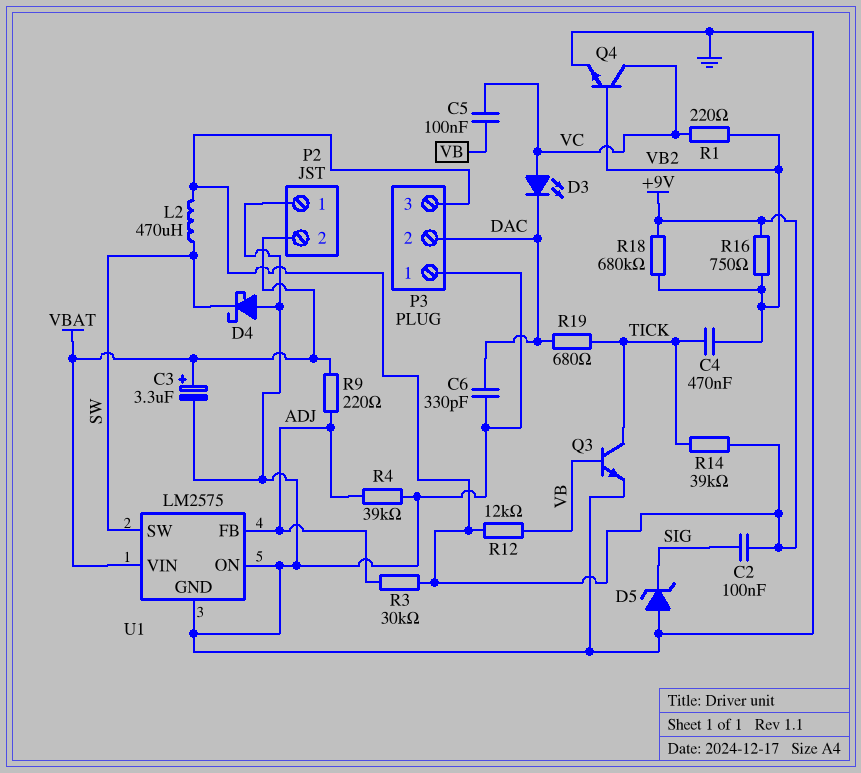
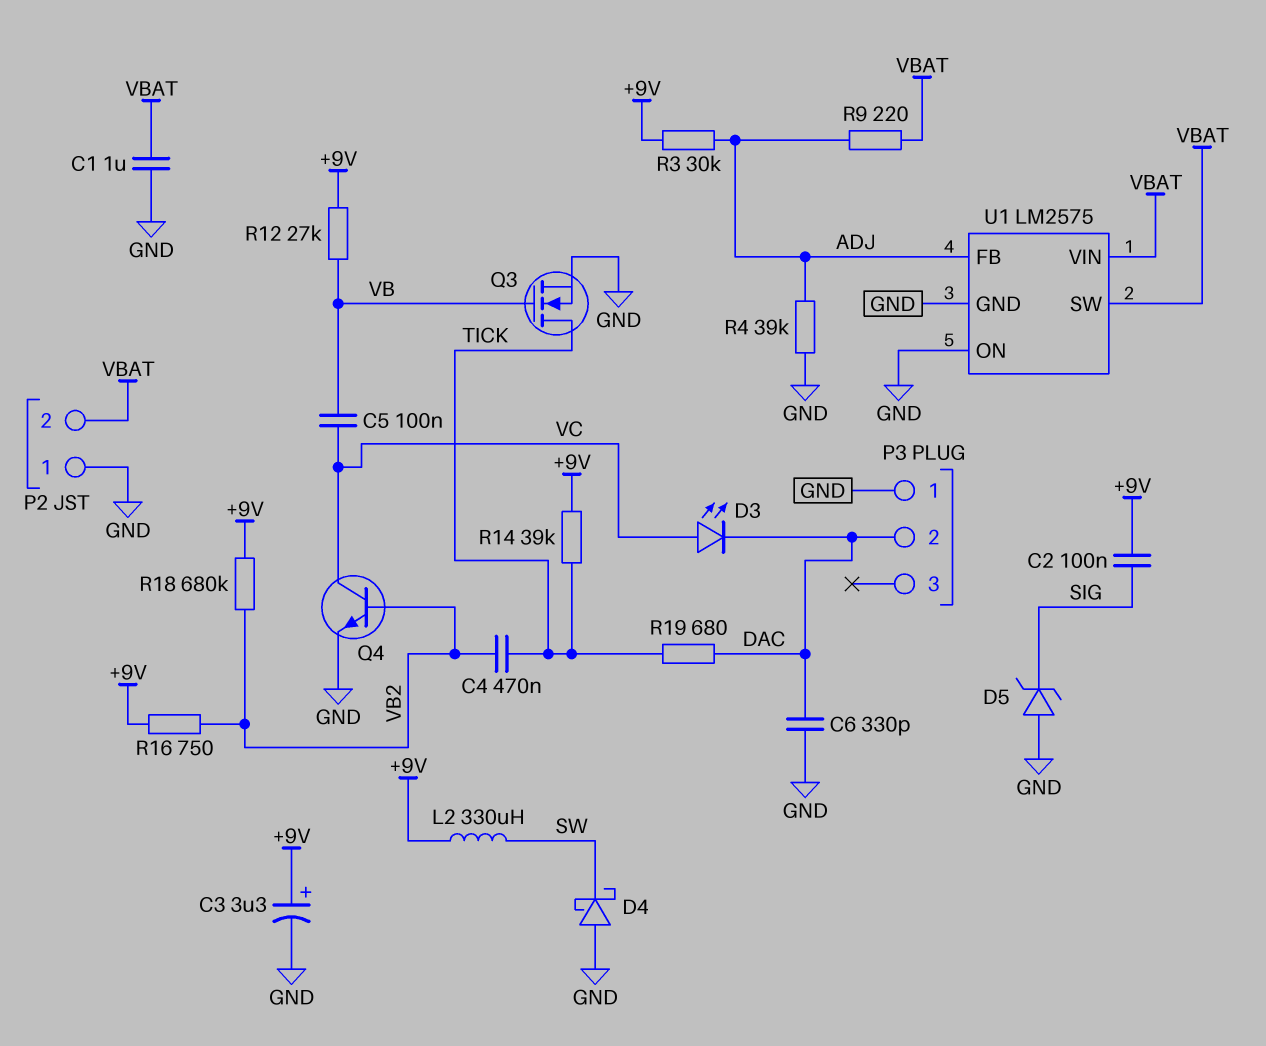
C1: none -> 1uF (GND, VBAT)
C3: 3.3uF (plus VBAT, minus GND) -> 3.3uF (plus +9V, minus GND)
L2: 470uH (+9V, SW) -> 330uH (+9V, SW)
P3 pin 3: +9V -> none
Q3: NPN (B VB, C TICK, E GND) -> NMOS (G VB, D TICK, S GND)
R1: 220 (VB2, VC) -> none
R12: 12k (+9V, VB) -> 27k (+9V, VB)
U1 pin SW: SW -> VBAT

